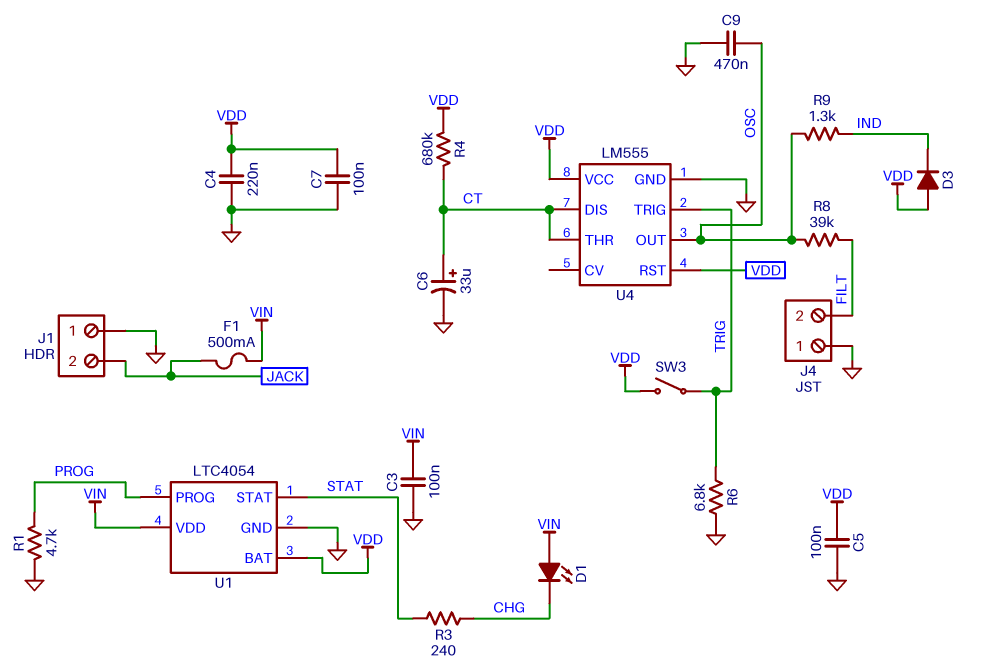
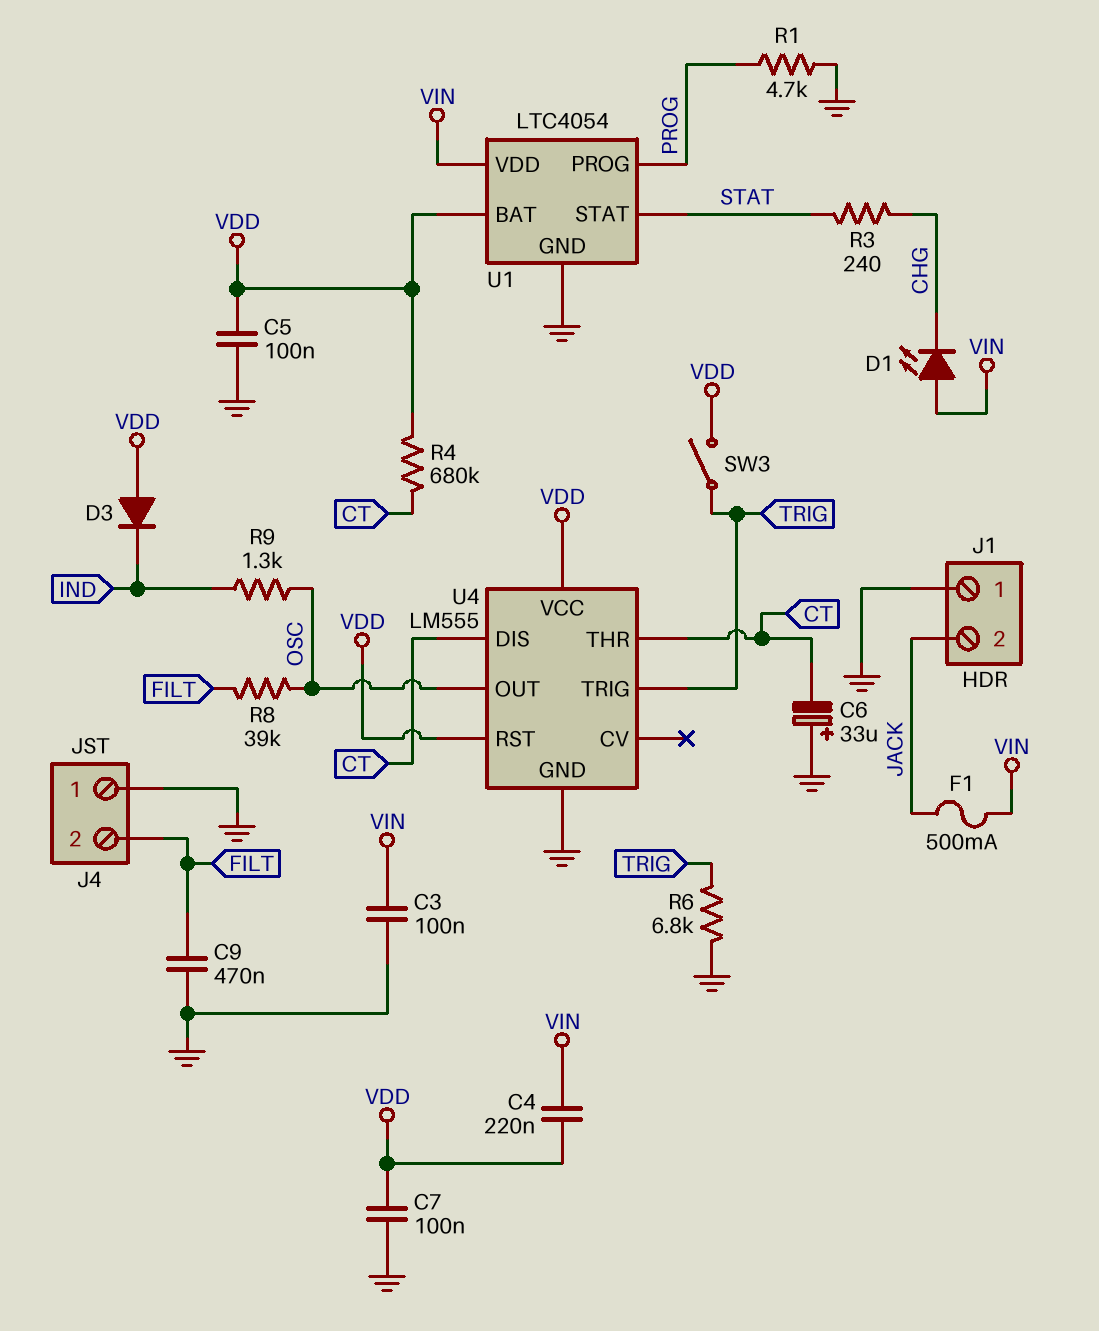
C4: 220nF (GND, VDD) -> 220nF (VDD, VIN)
C6: 33uF (plus CT, minus GND) -> 33uF (plus GND, minus CT)
C9: 470nF (GND, OSC) -> 470nF (FILT, GND)

